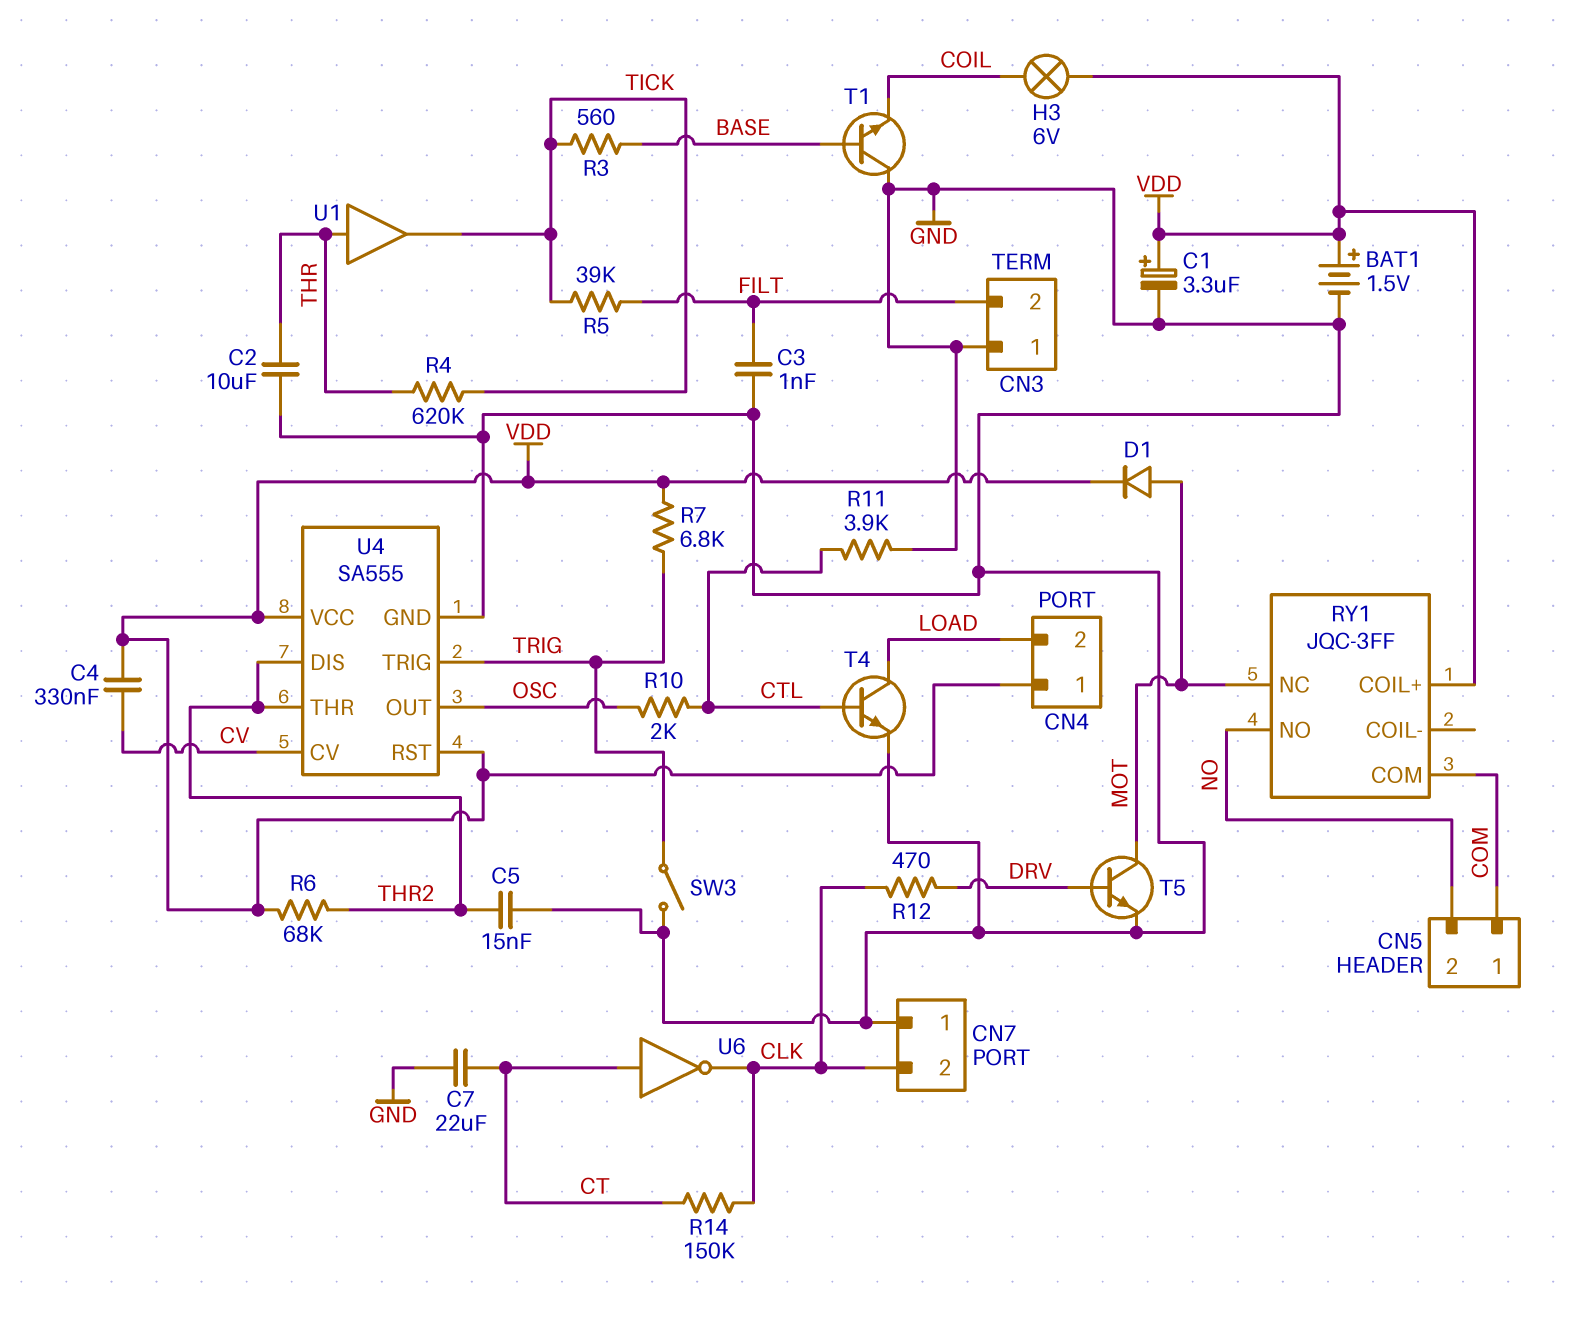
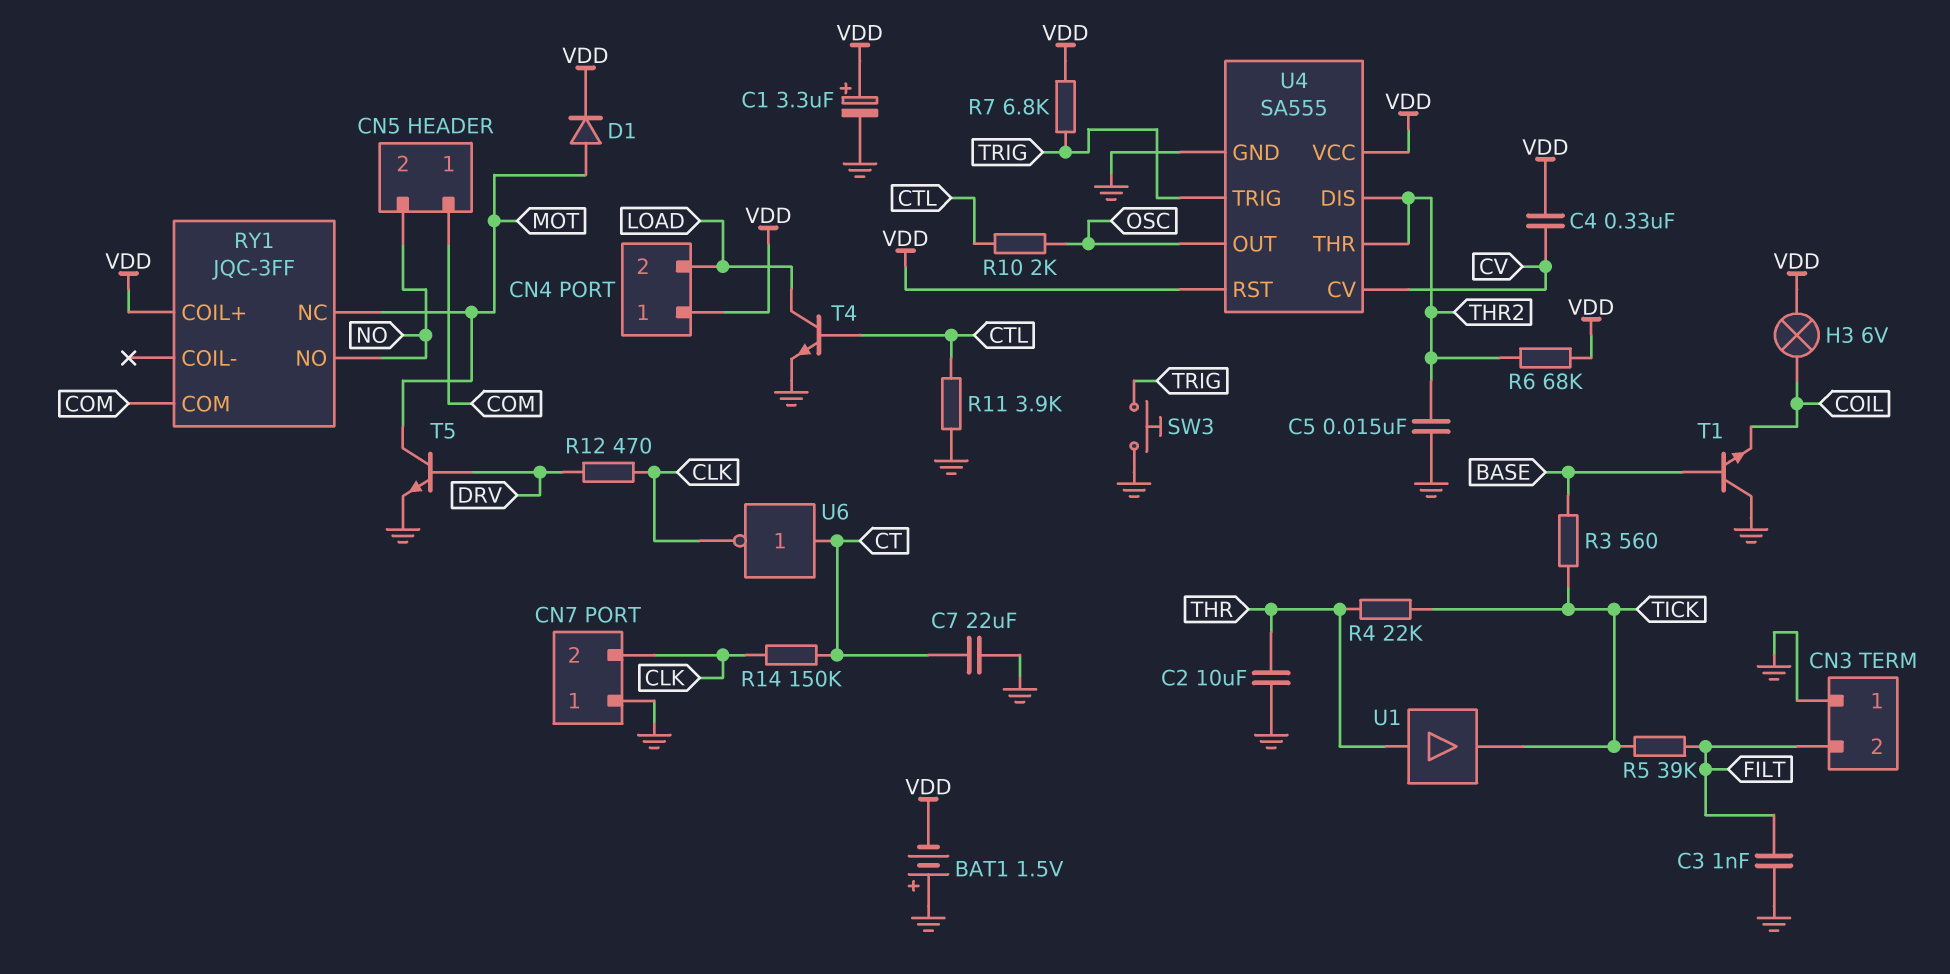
BAT1: 1.5V (plus VDD, minus GND) -> 1.5V (plus GND, minus VDD)
R4: 620k (THR, TICK) -> 22k (THR, TICK)
SW3: switch (GND, TRIG) -> button (GND, TRIG)

